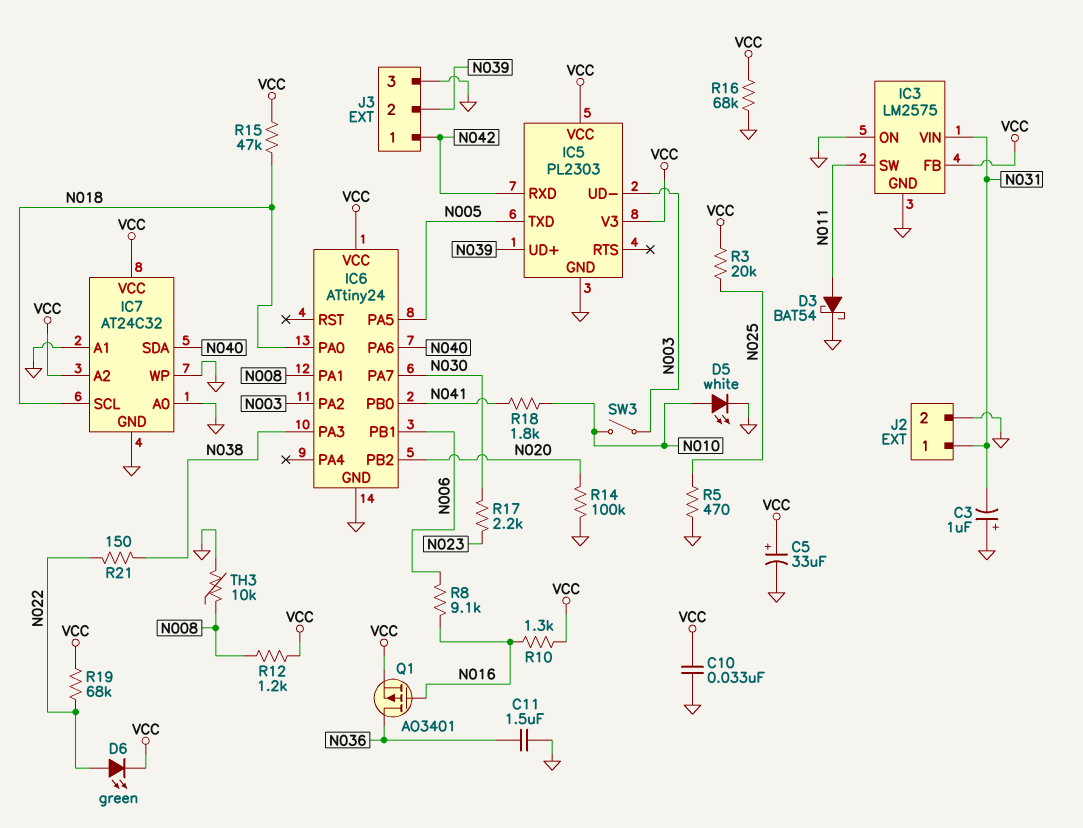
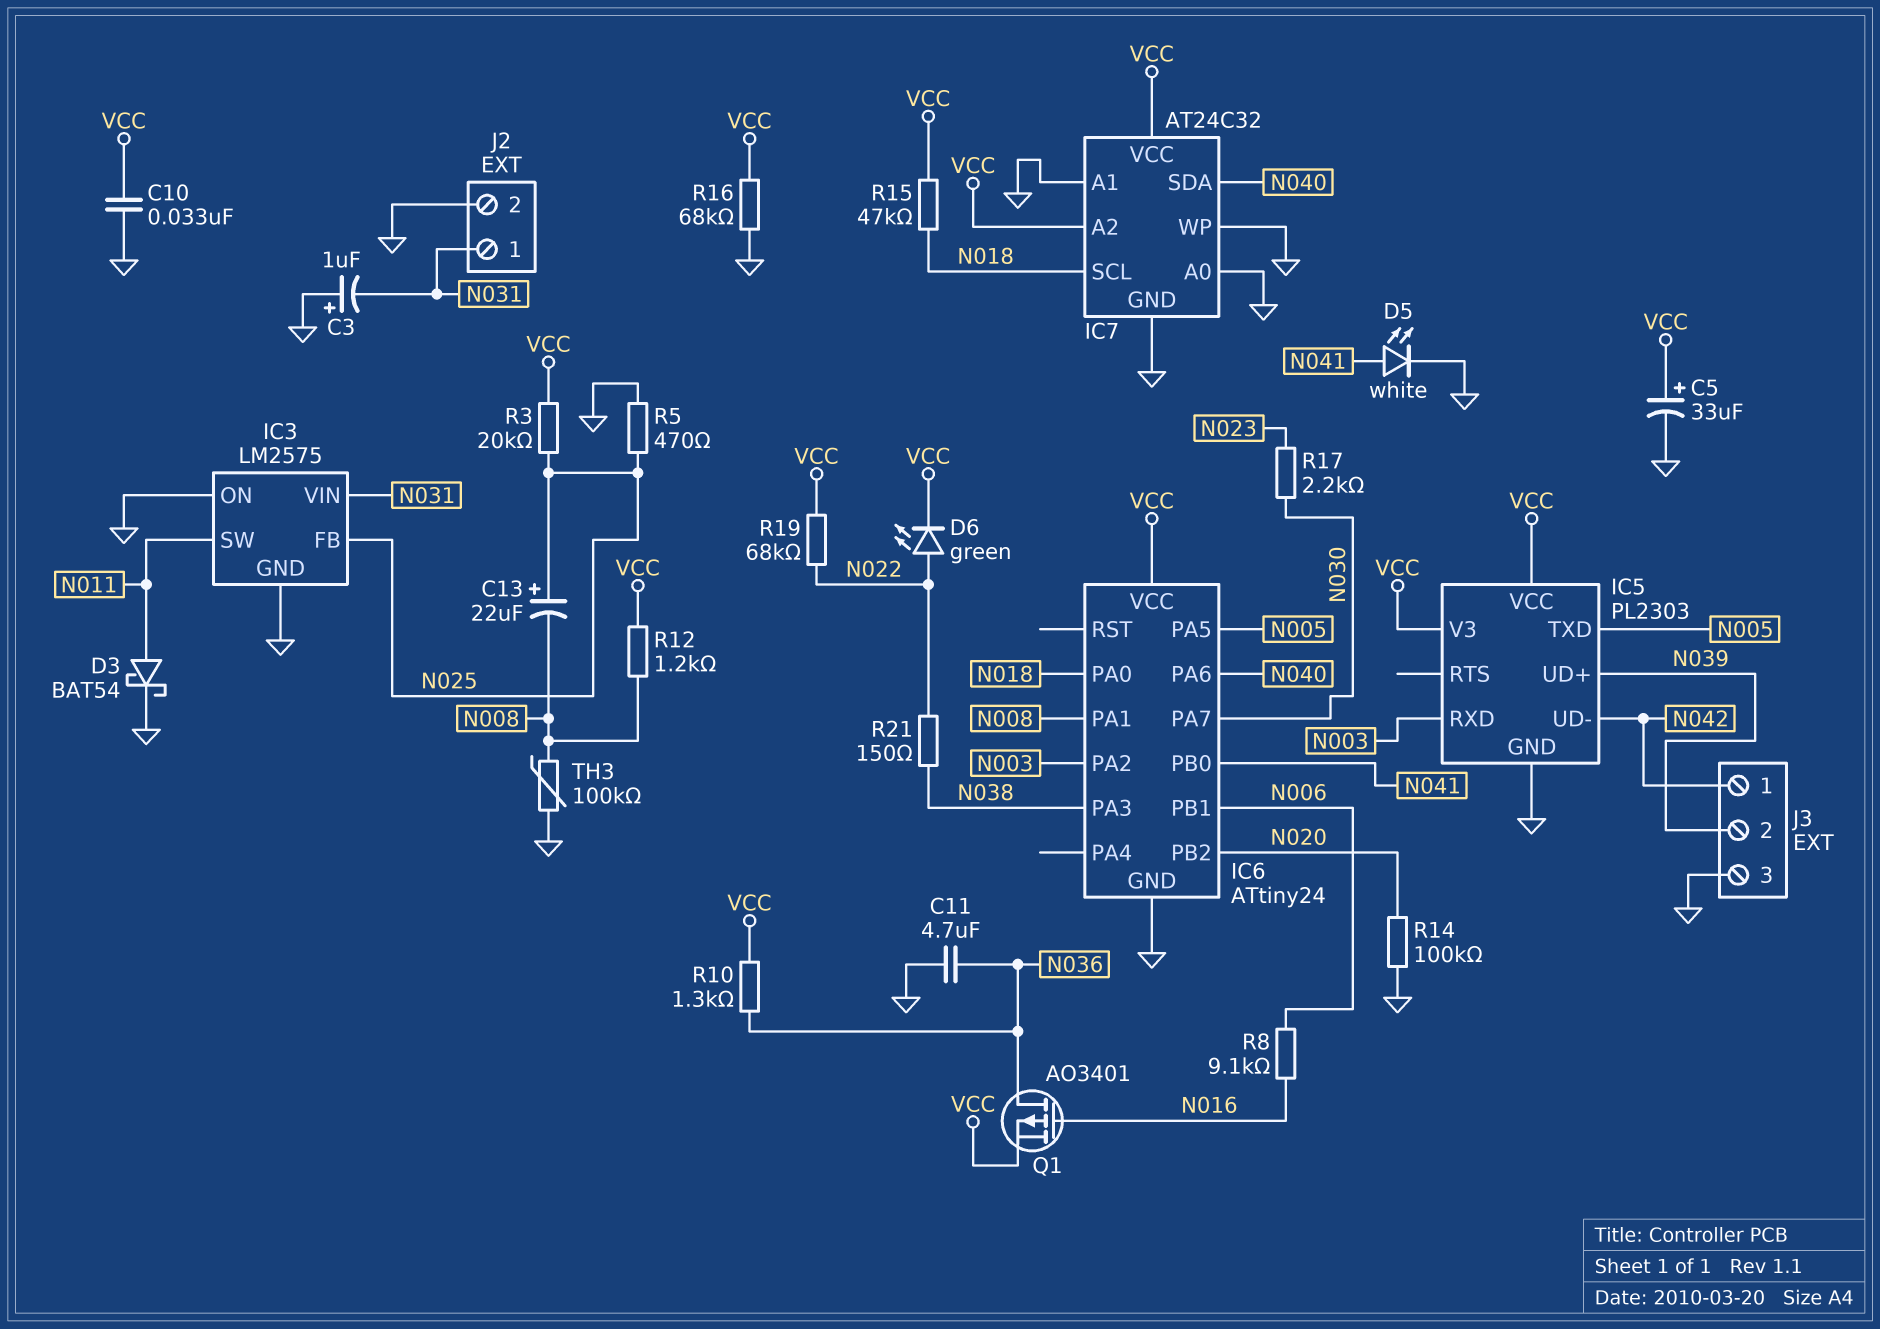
C11: 1.5uF (GND, N036) -> 4.7uF (GND, N036)
C13: none -> 22uF (plus N025, minus N008)
D5: LED white (A N010, K GND) -> LED white (A N041, K GND)
IC3 pin FB: VCC -> N025
IC5 pin RXD: N042 -> N003
IC5 pin UD-: N003 -> N042
R10: 1.3k (N016, VCC) -> 1.3k (N036, VCC)
R18: 1.8k (N010, N041) -> none
SW3: switch (N003, N010) -> none
TH3: 10k (GND, N008) -> 100k (GND, N008)

